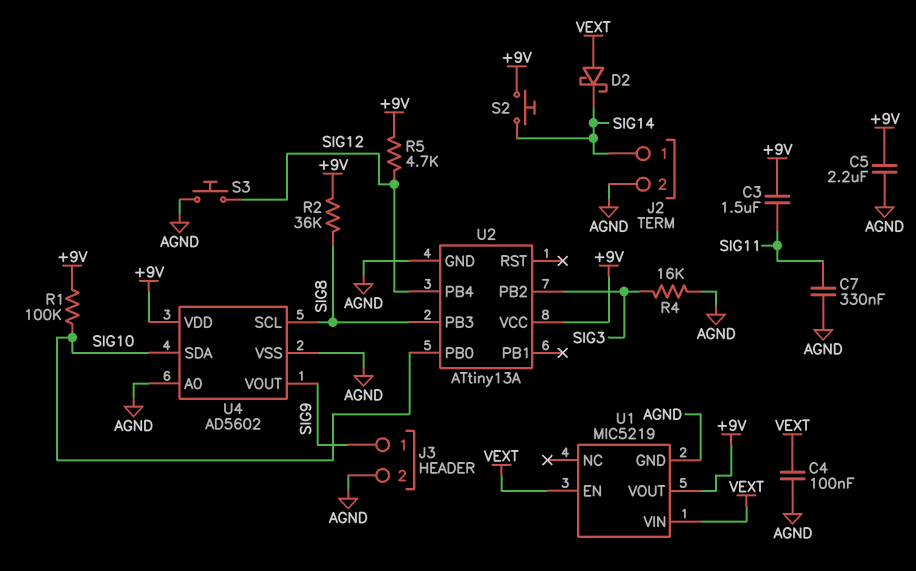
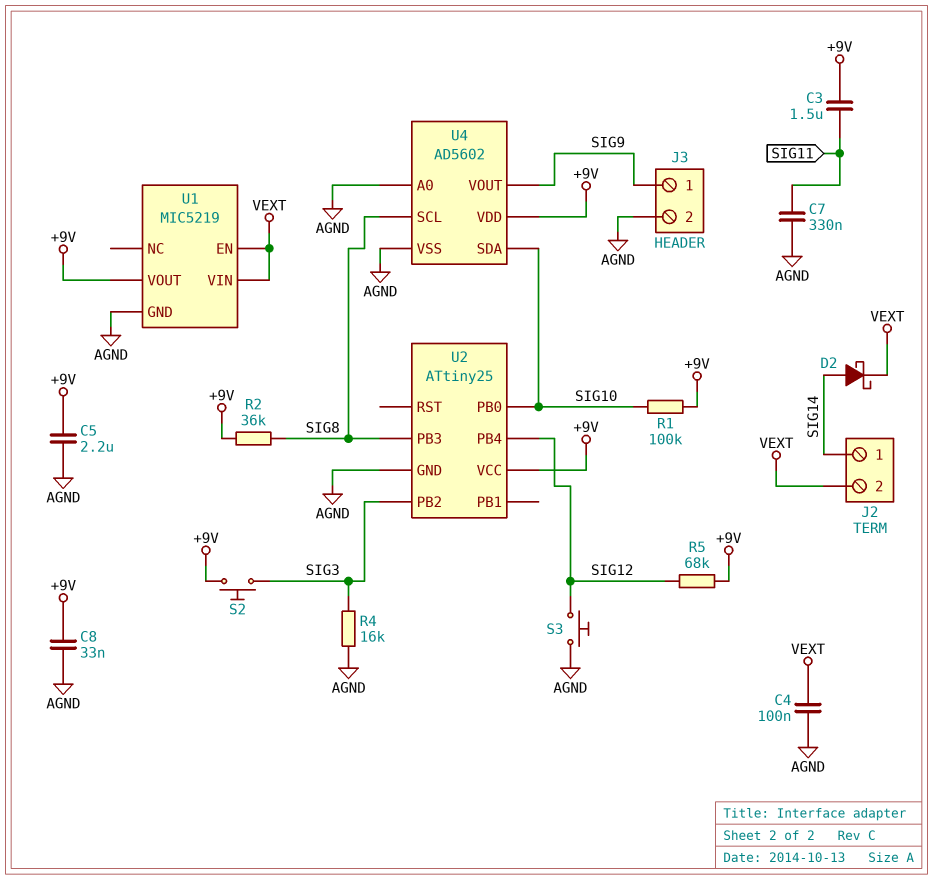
C8: none -> 33nF (+9V, AGND)
D2: schottky (A VEXT, K SIG14) -> schottky (A SIG14, K VEXT)
J2 pin 2: AGND -> VEXT
R5: 4.7k (+9V, SIG12) -> 68k (+9V, SIG12)
S2: button (+9V, SIG14) -> button (+9V, SIG3)
U2: ATtiny13A -> ATtiny25

